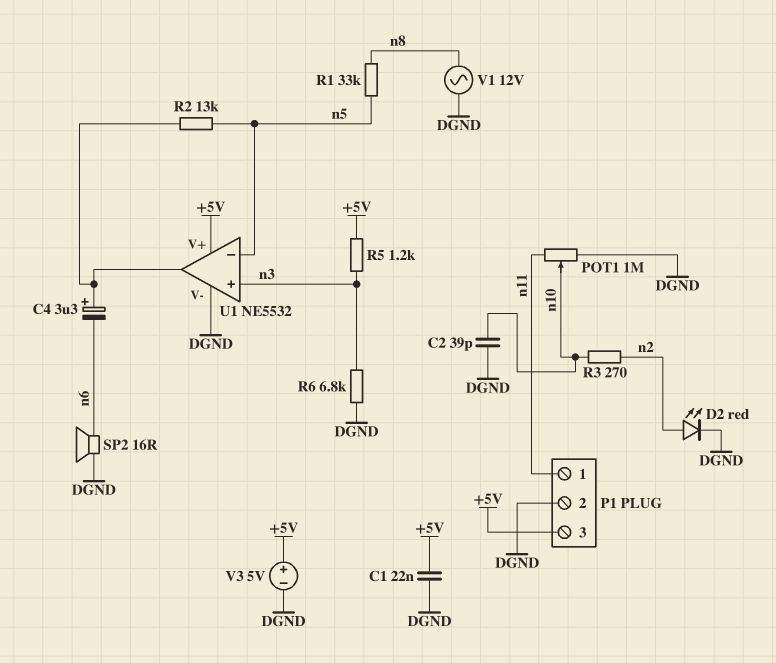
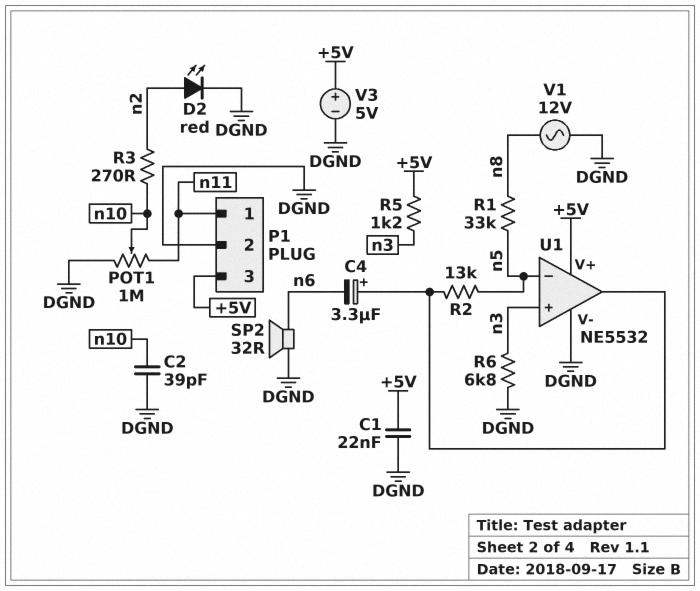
SP2: speaker 16R (DGND, n6) -> speaker 32R (DGND, n6)

